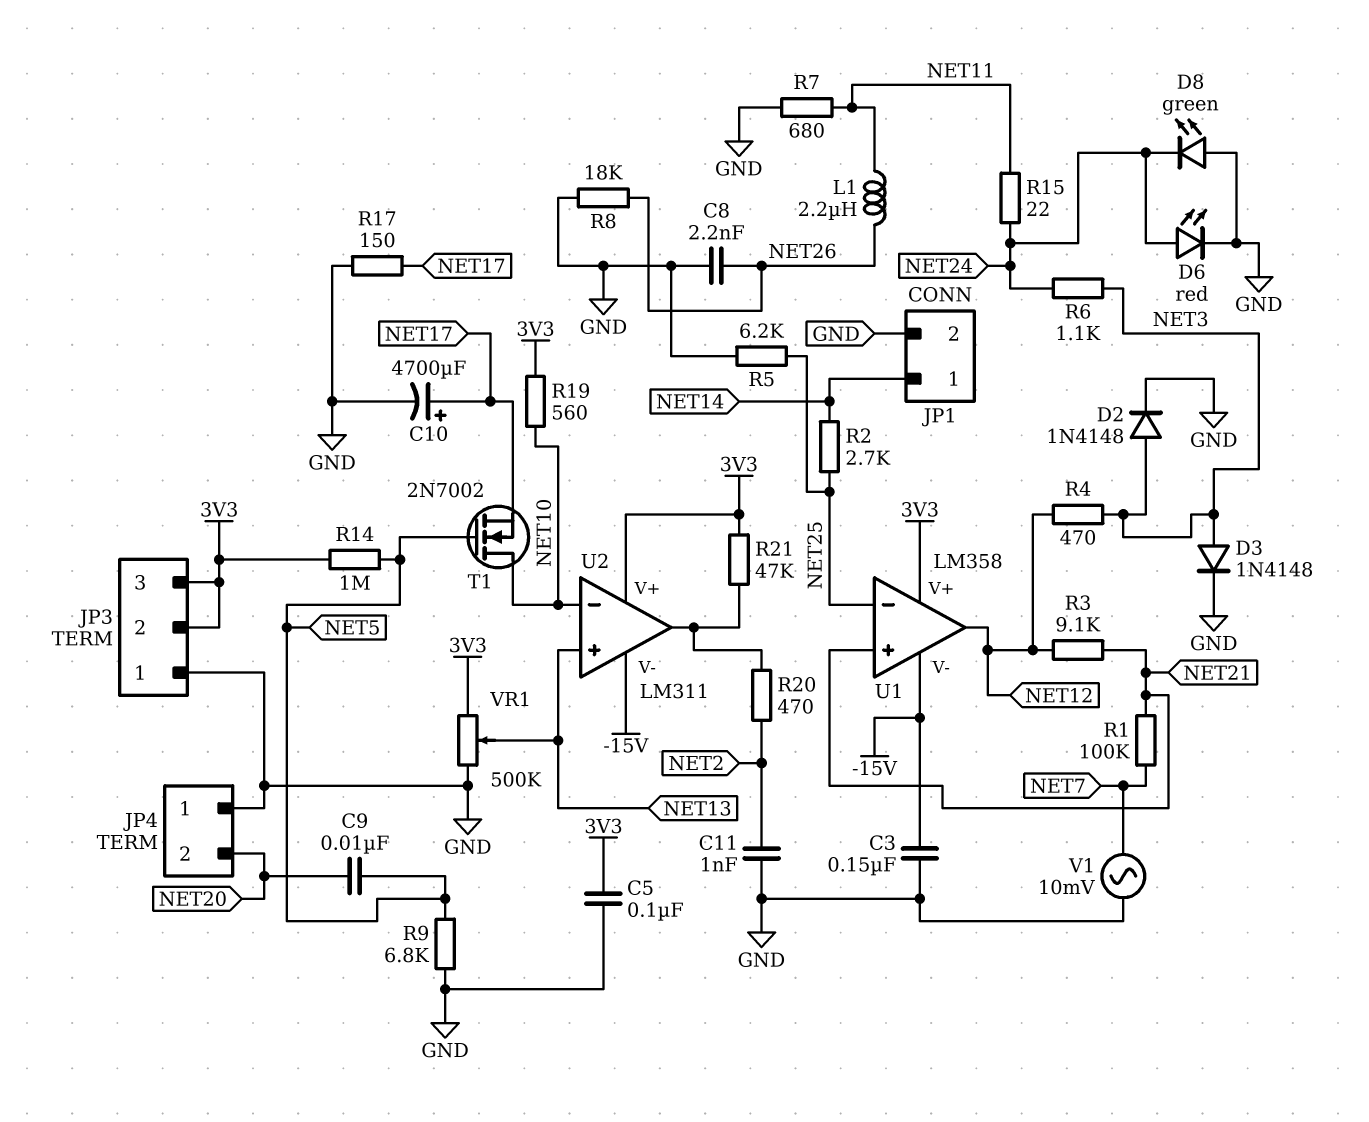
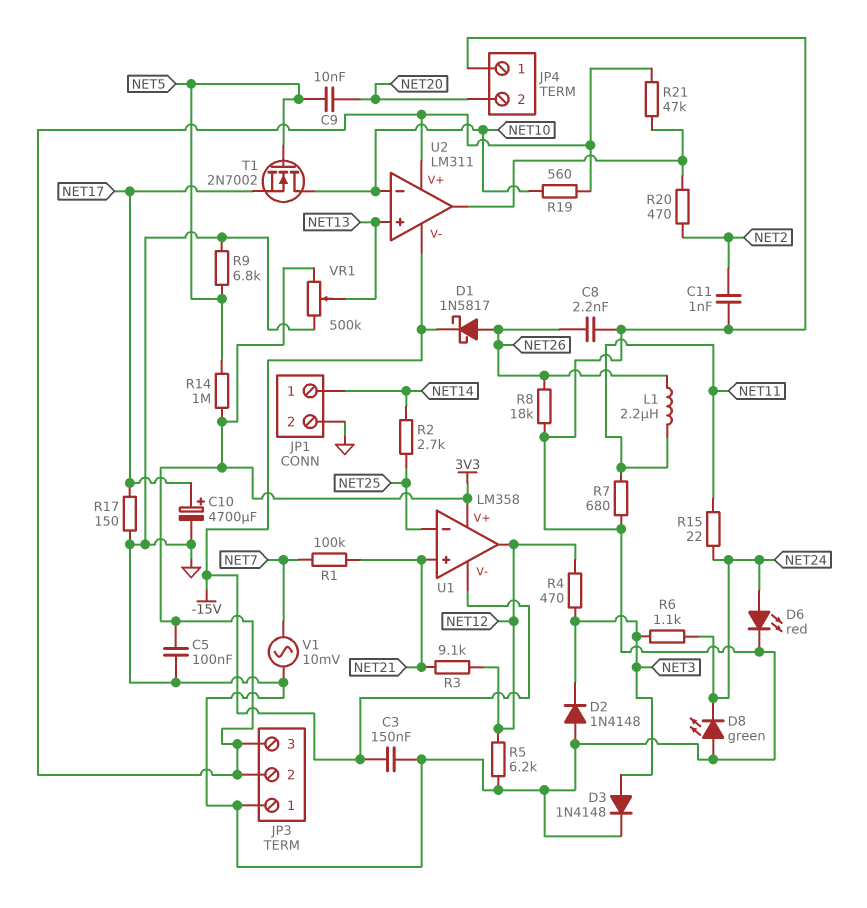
D1: none -> schottky 1N5817 (A NET26, K -15V)
D2: diode 1N4148 (A NET3, K GND) -> diode 1N4148 (A GND, K NET3)
R5: 6.2k (GND, NET25) -> 6.2k (GND, NET12)

